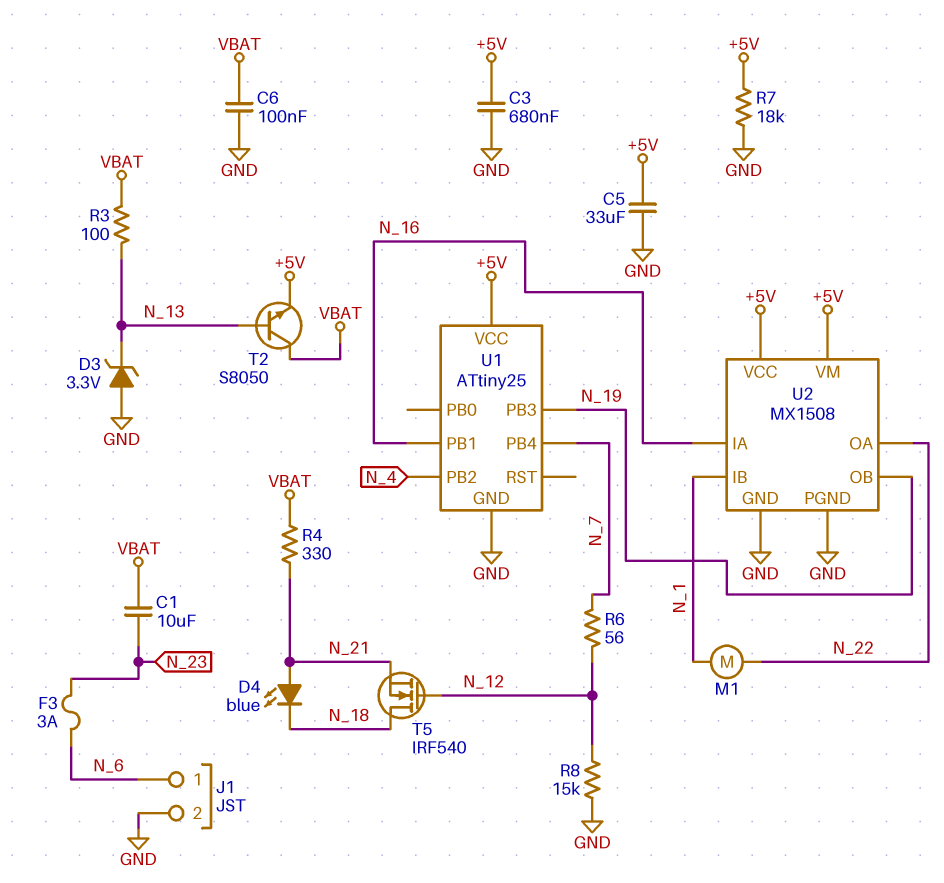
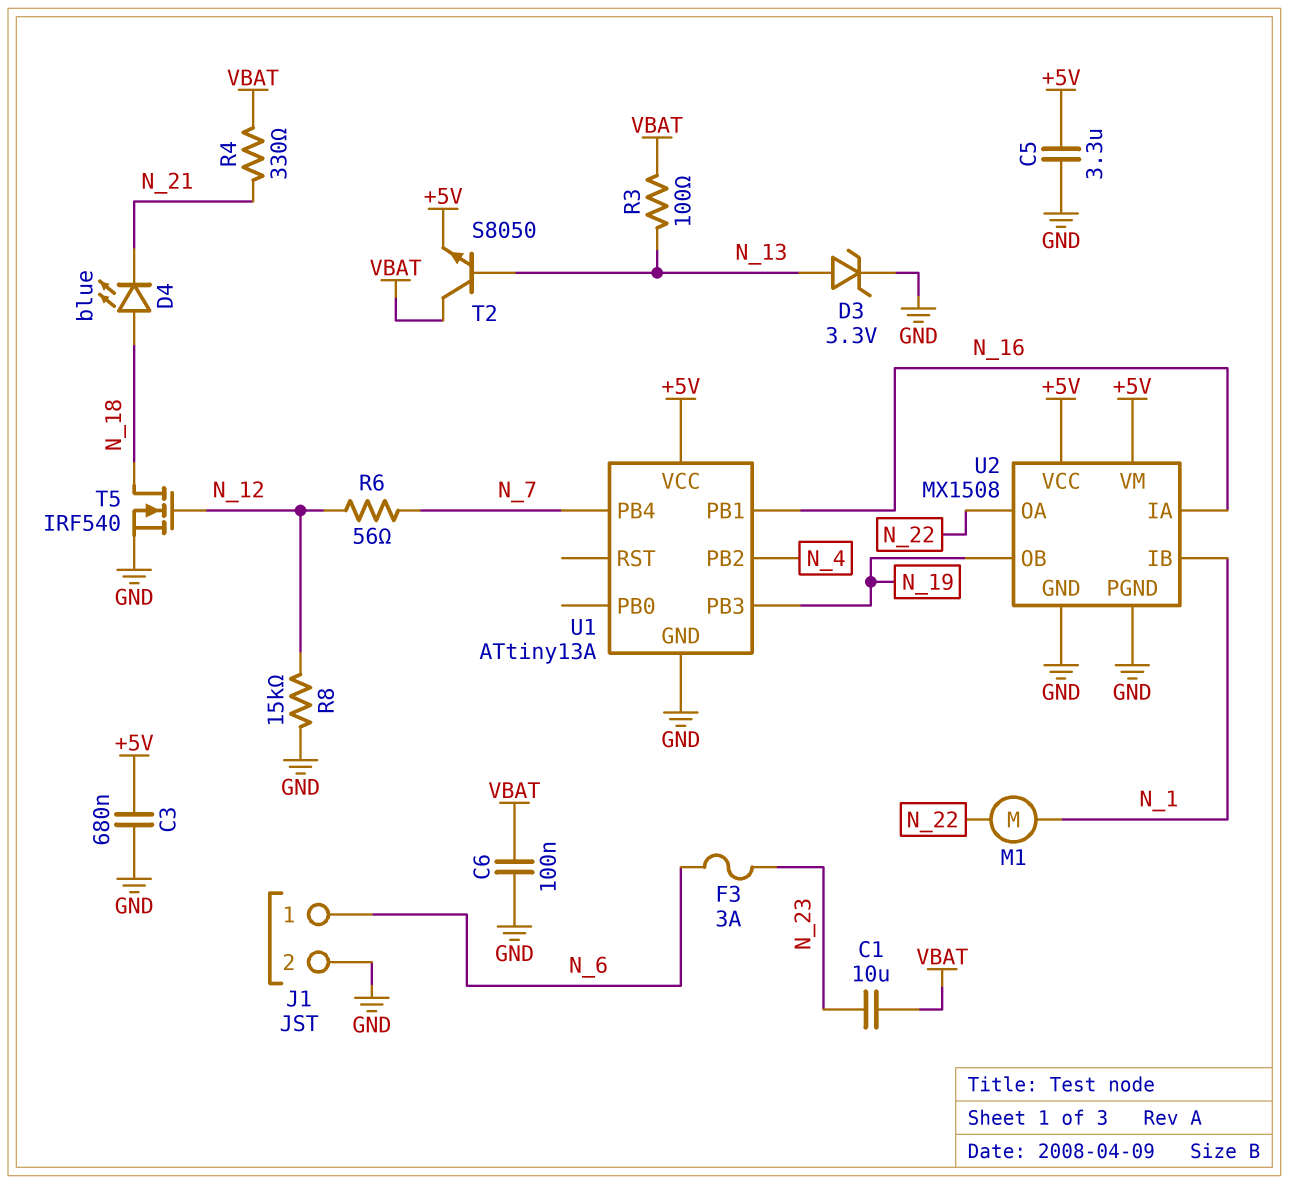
C5: 33uF (+5V, GND) -> 3.3uF (+5V, GND)
D3: zener 3.3V (A GND, K N_13) -> zener 3.3V (A N_13, K GND)
D4: LED blue (A N_21, K N_18) -> LED blue (A N_18, K N_21)
R7: 18k (+5V, GND) -> none
T5: NMOS IRF540 (G N_12, D N_18, S N_21) -> NMOS IRF540 (G N_12, D N_18, S GND)
U1: ATtiny25 -> ATtiny13A

